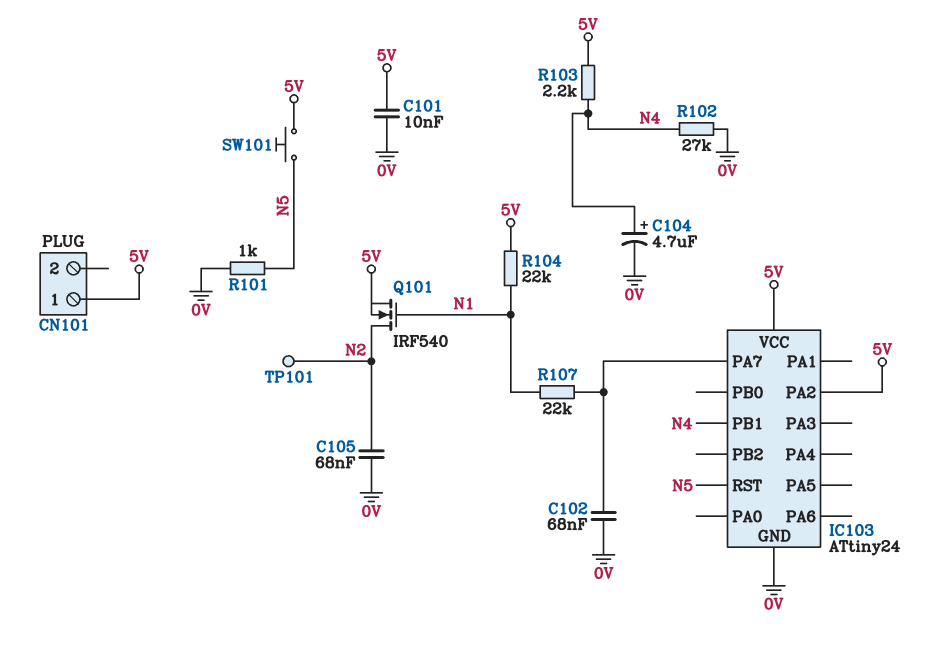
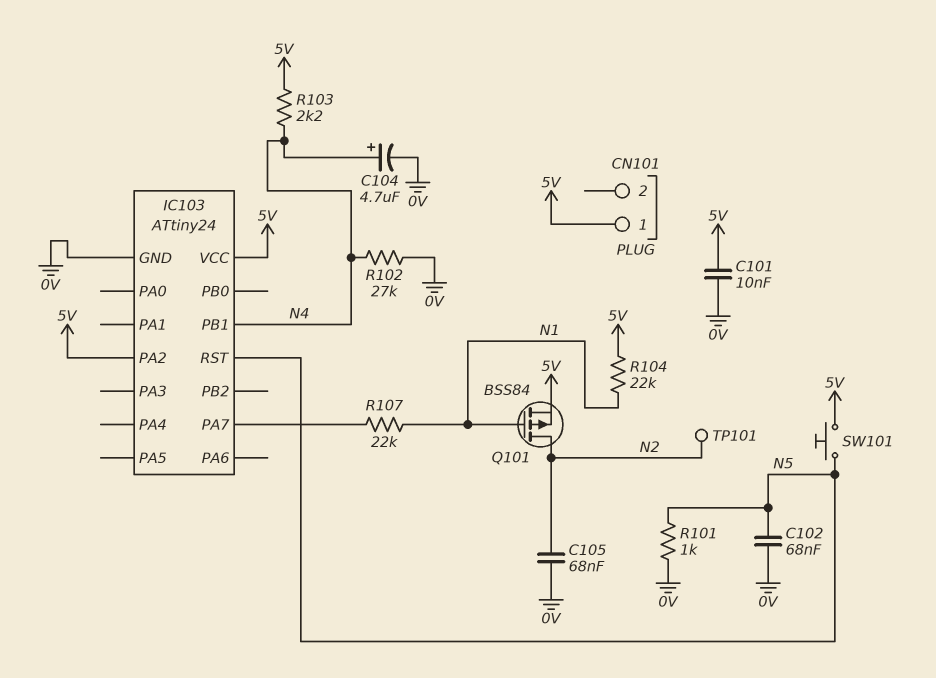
C102: 68nF (0V, IC103/PA7) -> 68nF (0V, N5)
Q101: NMOS IRF540 (G N1, D N2, S 5V) -> PMOS BSS84 (G N1, D N2, S 5V)

